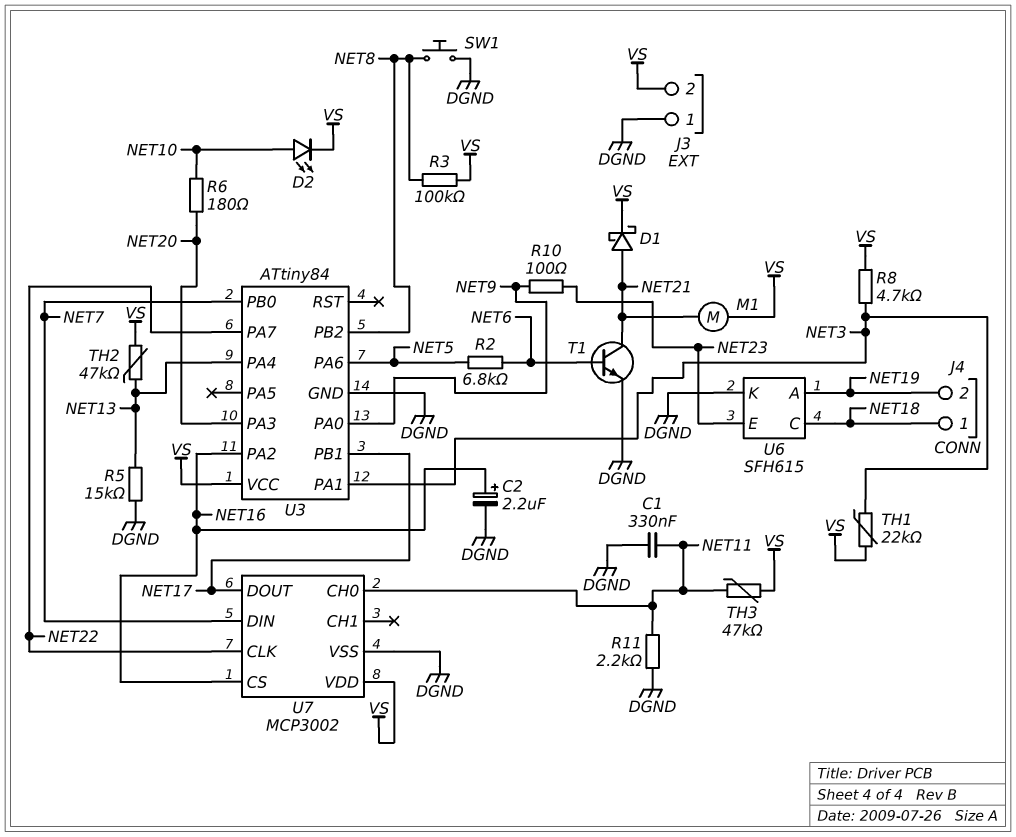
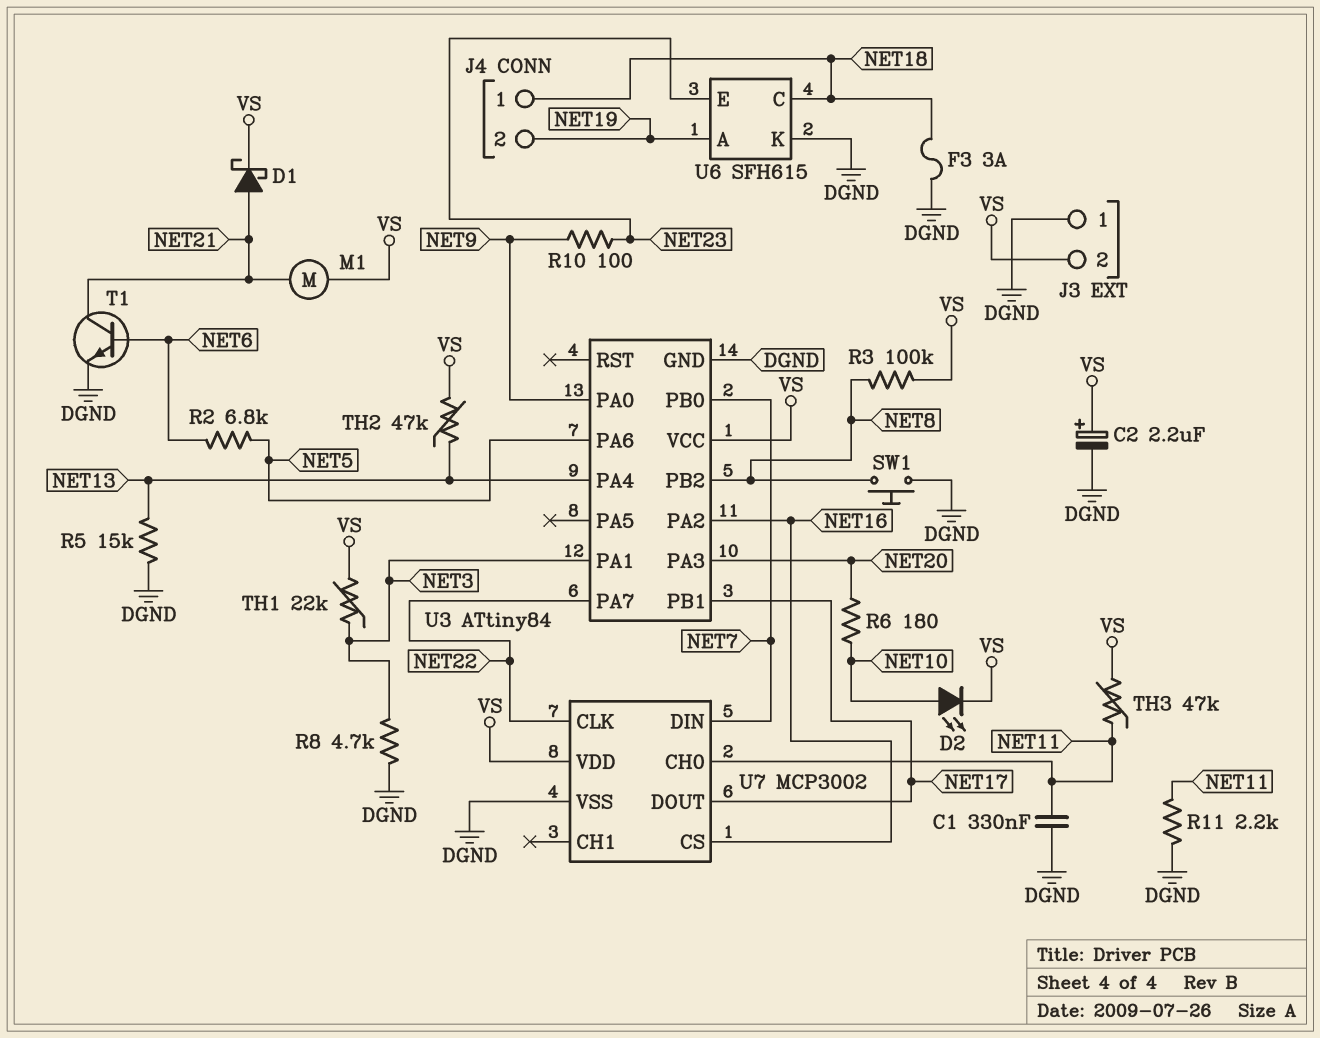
C2: 2.2uF (plus NET16, minus DGND) -> 2.2uF (plus VS, minus DGND)
F3: none -> 3A (DGND, NET18)
R8: 4.7k (NET3, VS) -> 4.7k (DGND, NET3)

